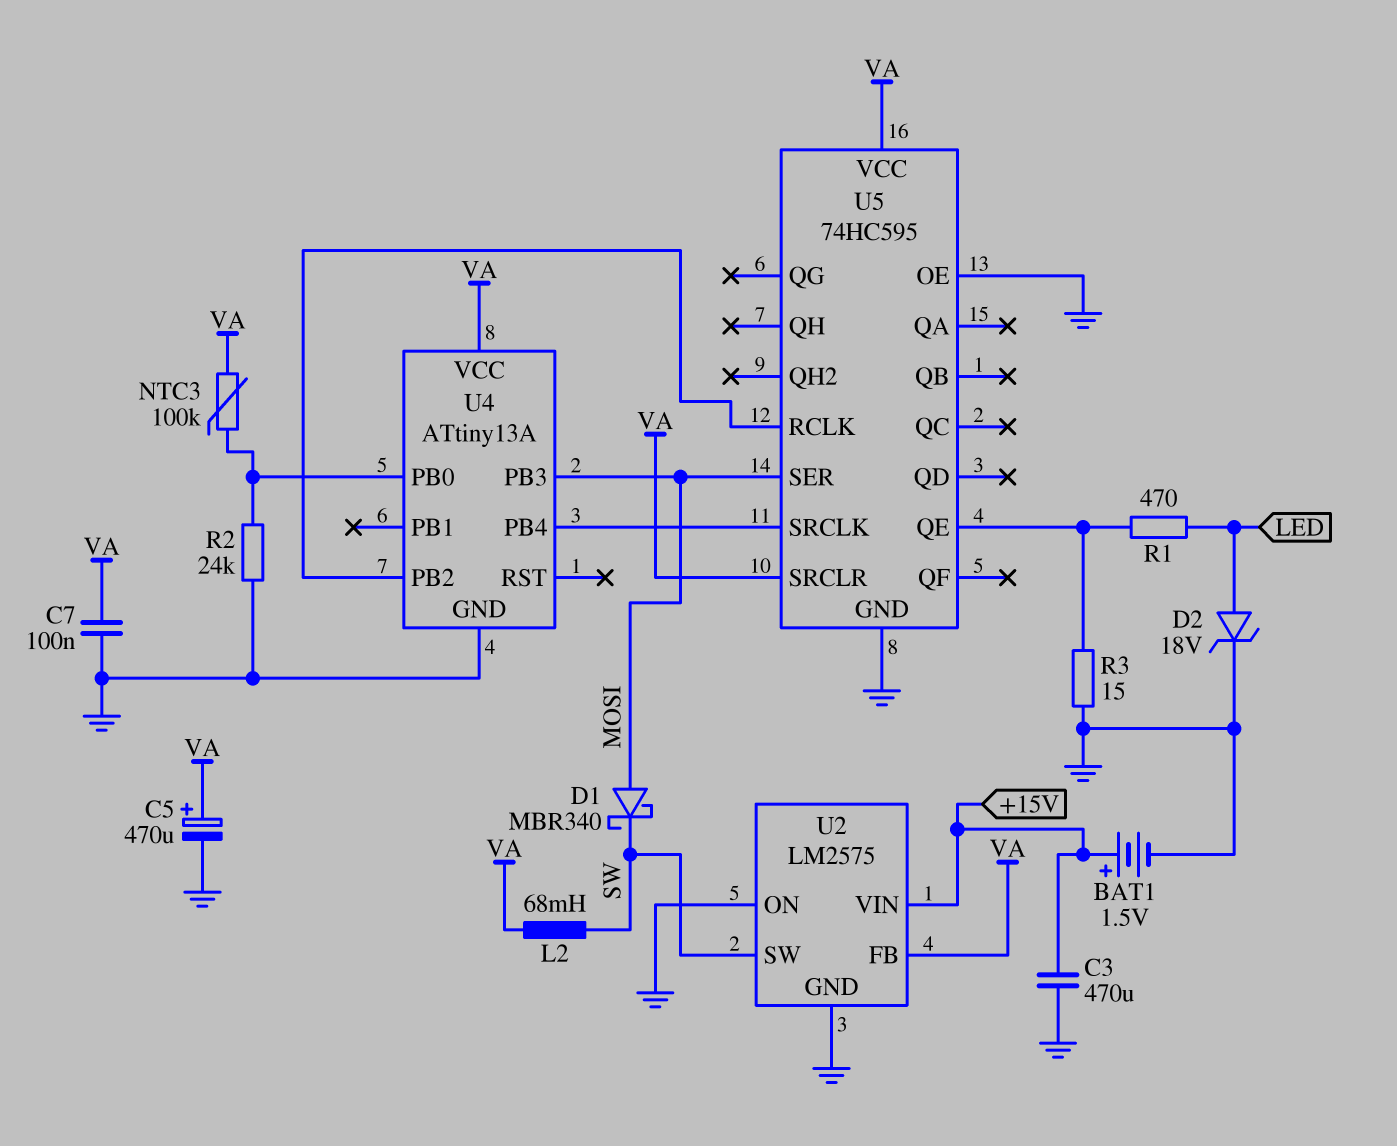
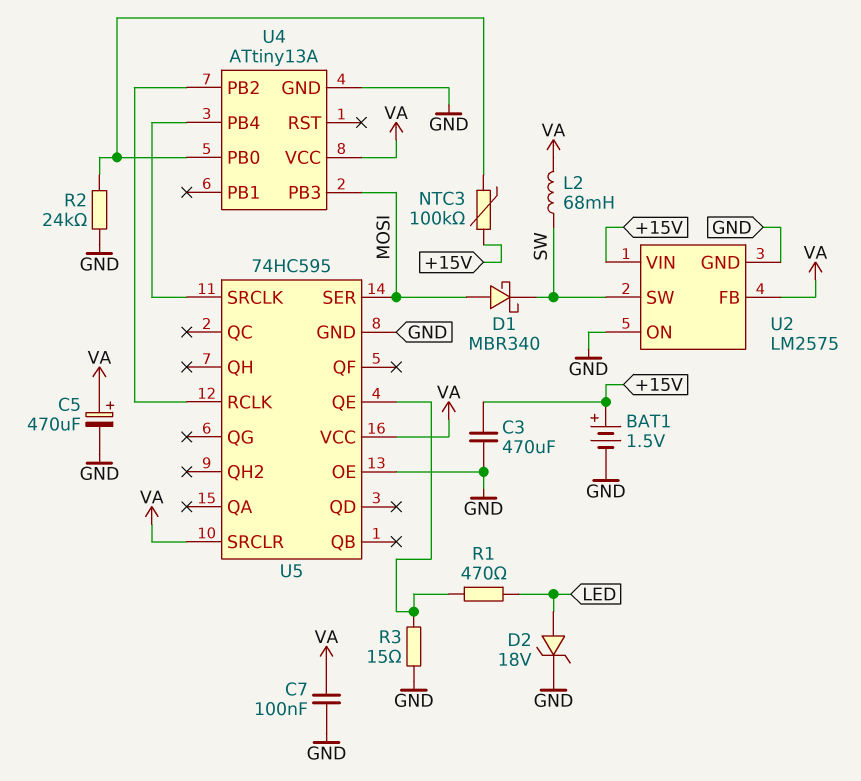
NTC3: 100k (U4/PB0, VA) -> 100k (+15V, U4/PB0)

